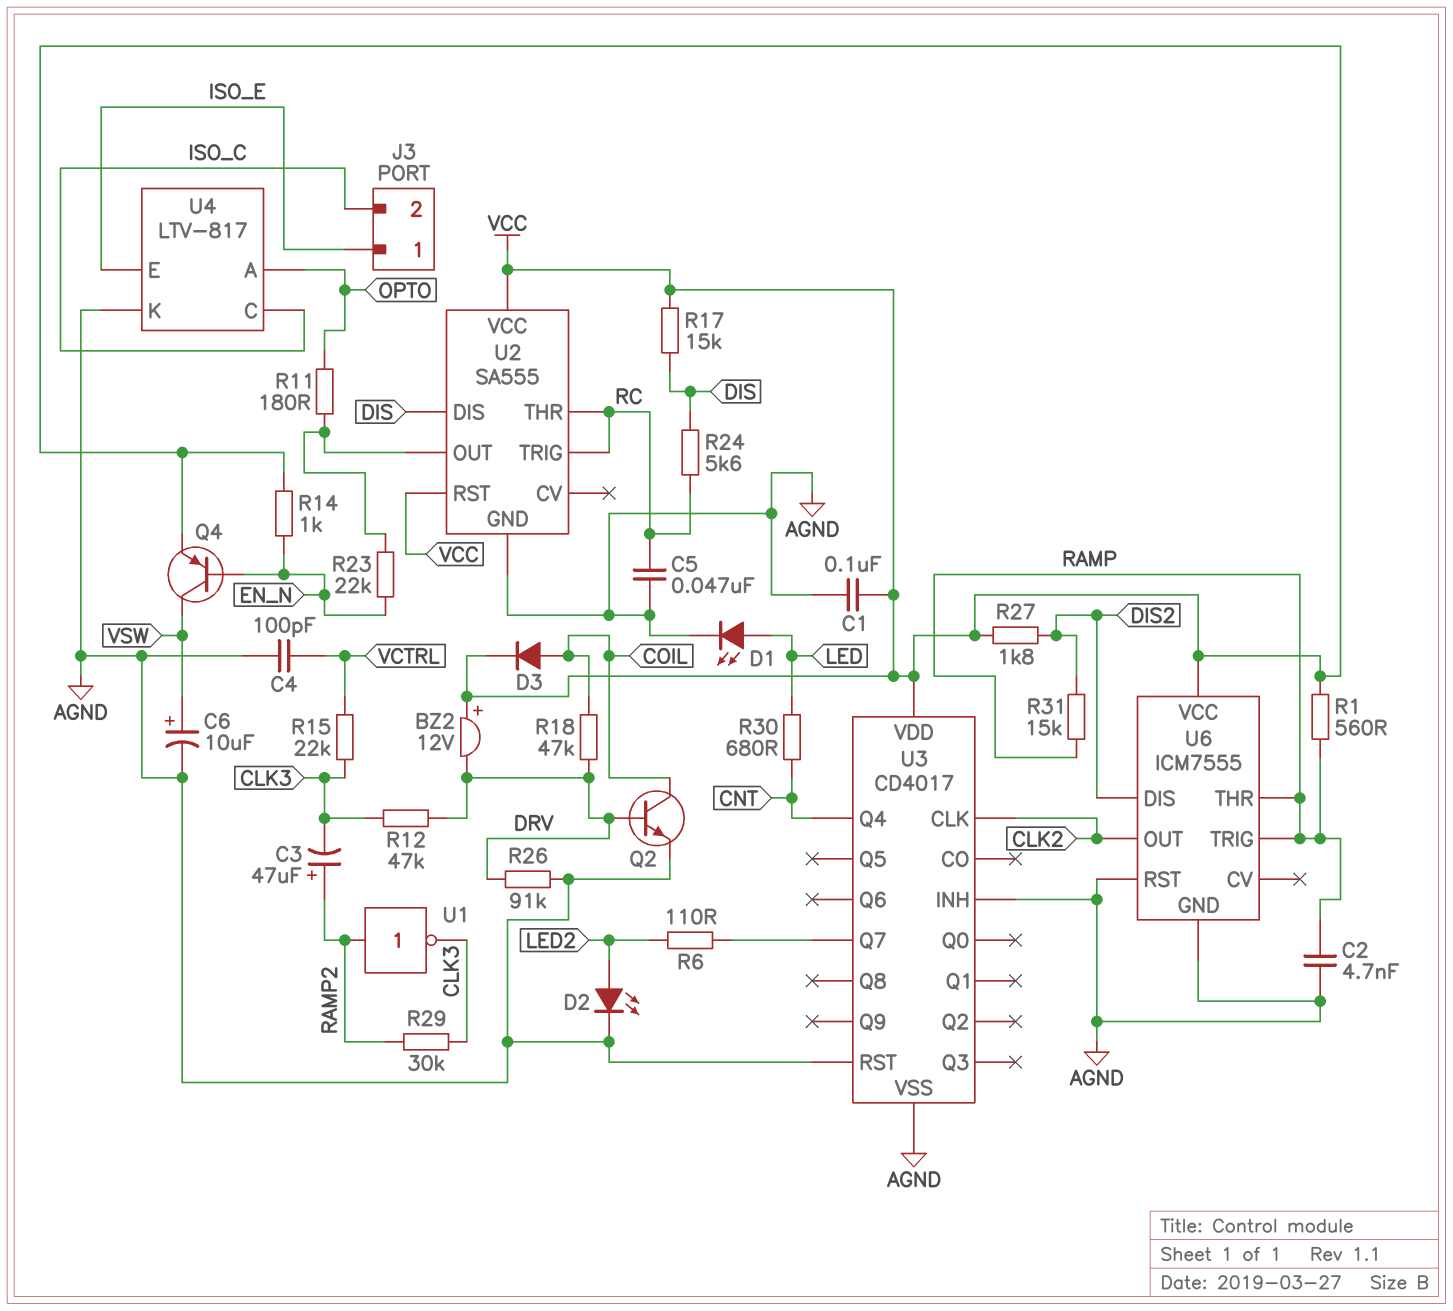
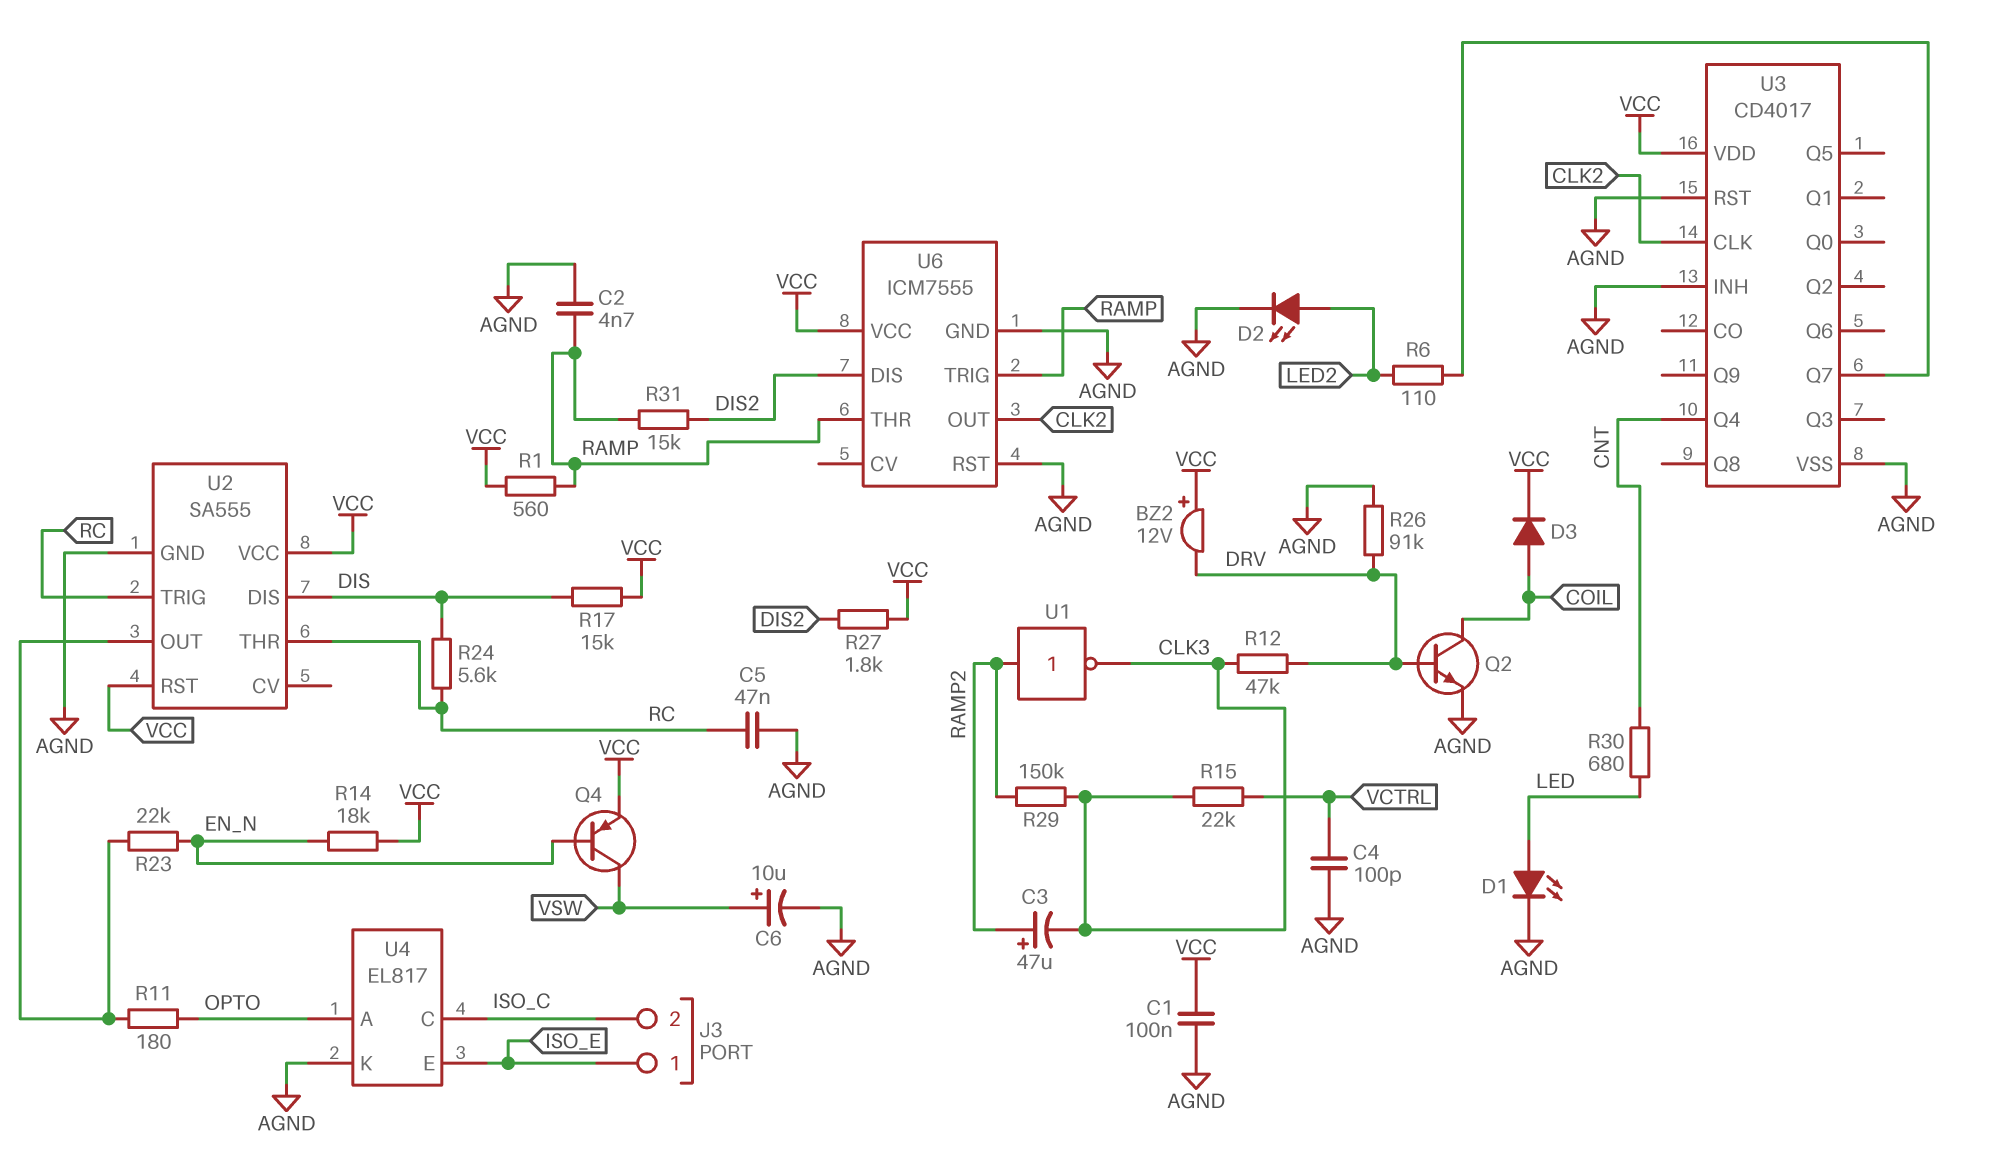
R14: 1k (EN_N, VCC) -> 18k (EN_N, VCC)
R18: 47k (COIL, DRV) -> none
R29: 30k (CLK3, RAMP2) -> 150k (CLK3, RAMP2)
U4: LTV-817 -> EL817

